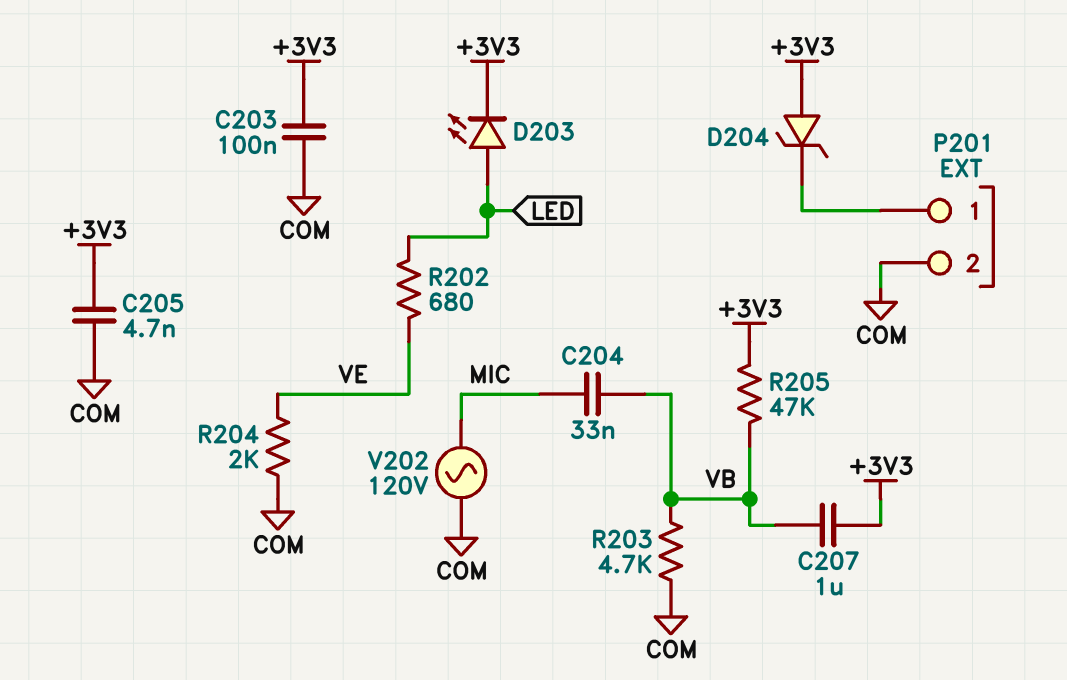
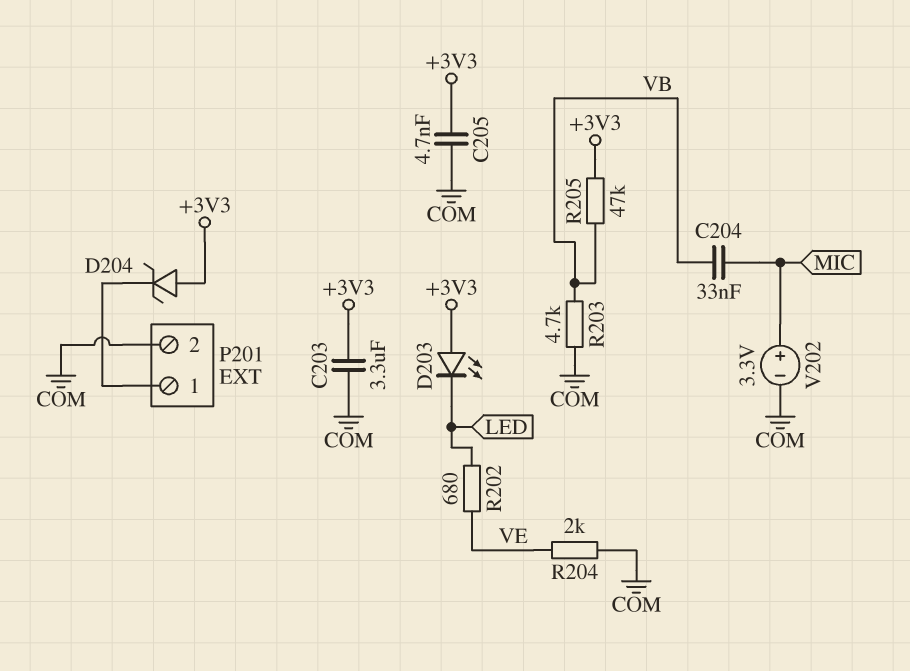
C203: 100nF (+3V3, COM) -> 3.3uF (+3V3, COM)
C207: 1uF (+3V3, VB) -> none
D203: LED (A LED, K +3V3) -> LED (A +3V3, K LED)
V202: AC 120V (COM, MIC) -> 3.3V (plus MIC, minus COM)

